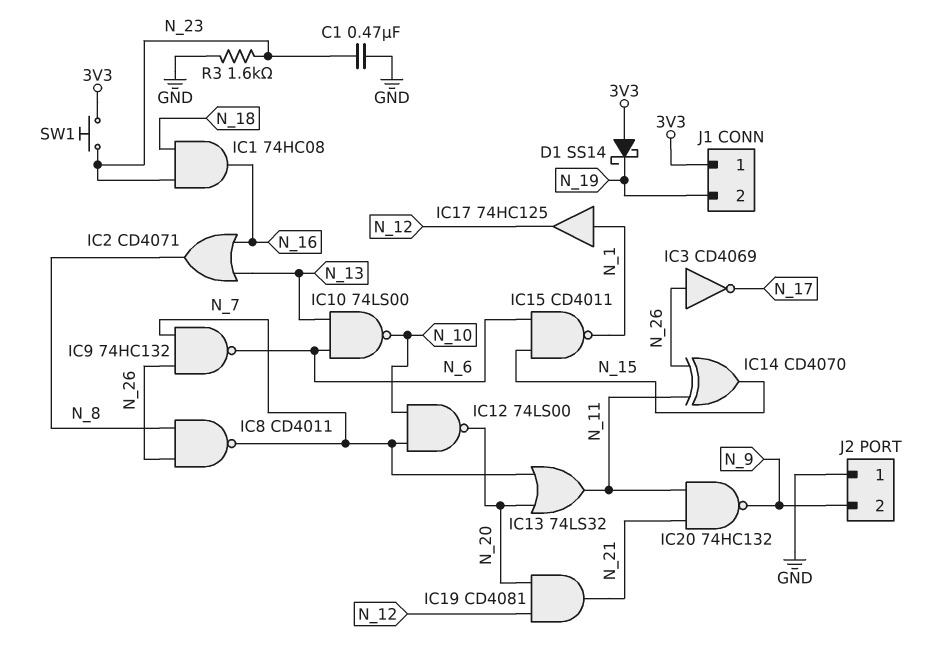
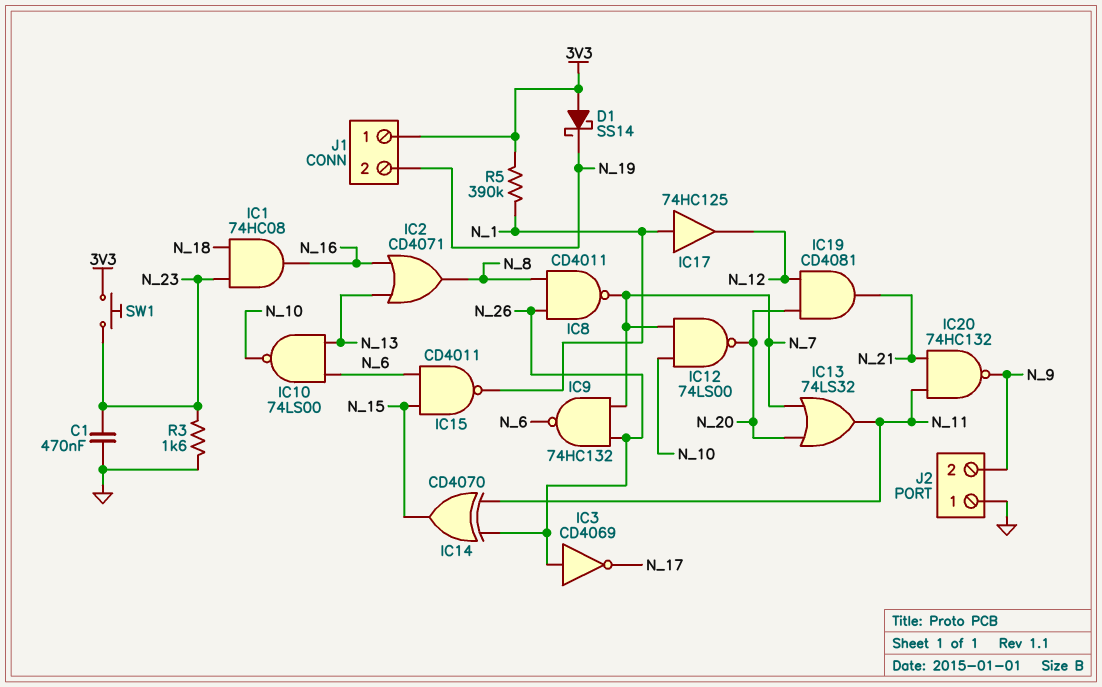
R5: none -> 390k (3V3, N_1)

